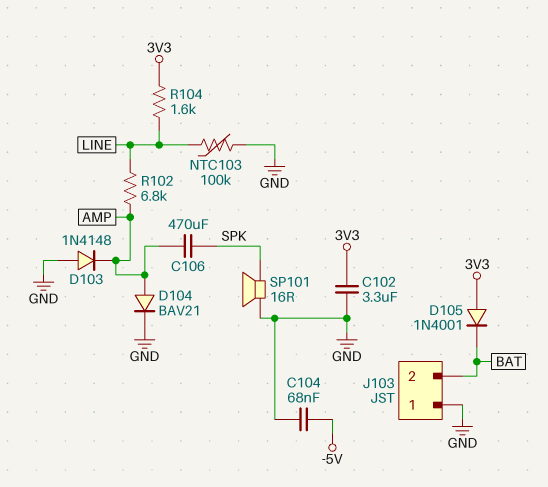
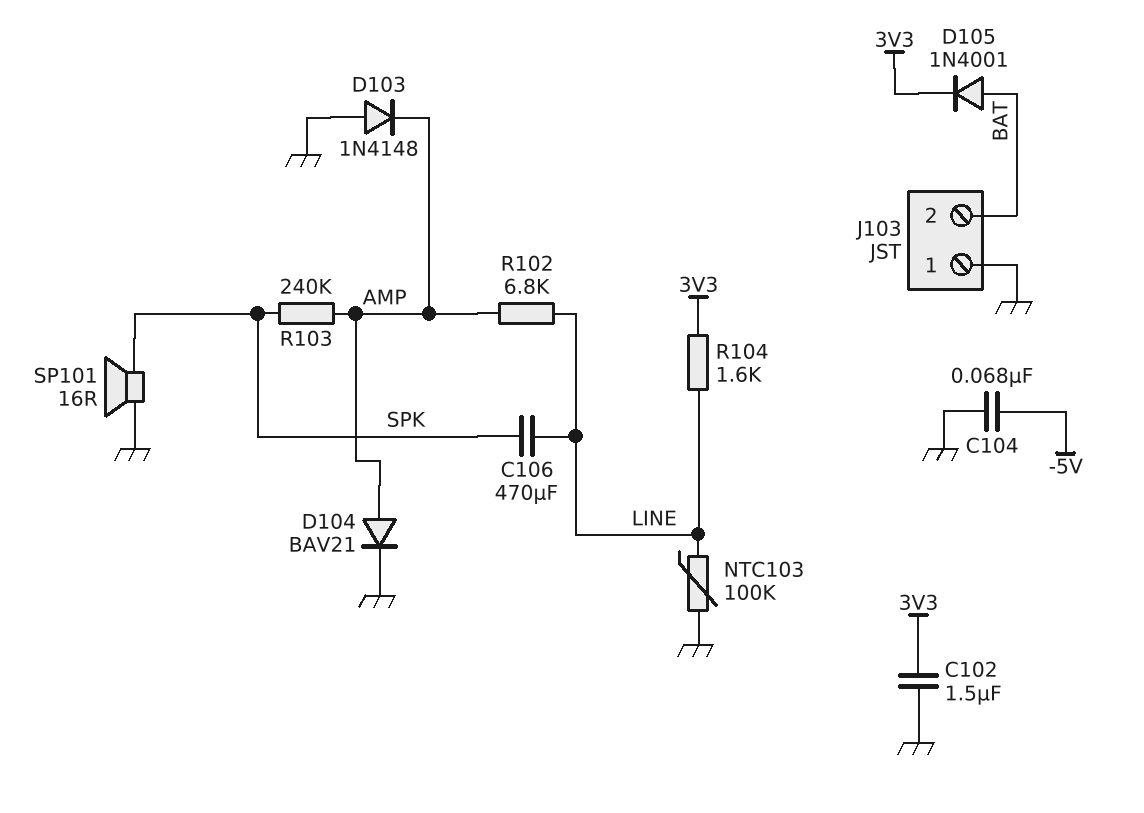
C102: 3.3uF (3V3, GND) -> 1.5uF (3V3, GND)
C106: 470uF (AMP, SPK) -> 470uF (LINE, SPK)
D105: diode 1N4001 (A 3V3, K BAT) -> diode 1N4001 (A BAT, K 3V3)
R103: none -> 240k (AMP, SPK)

